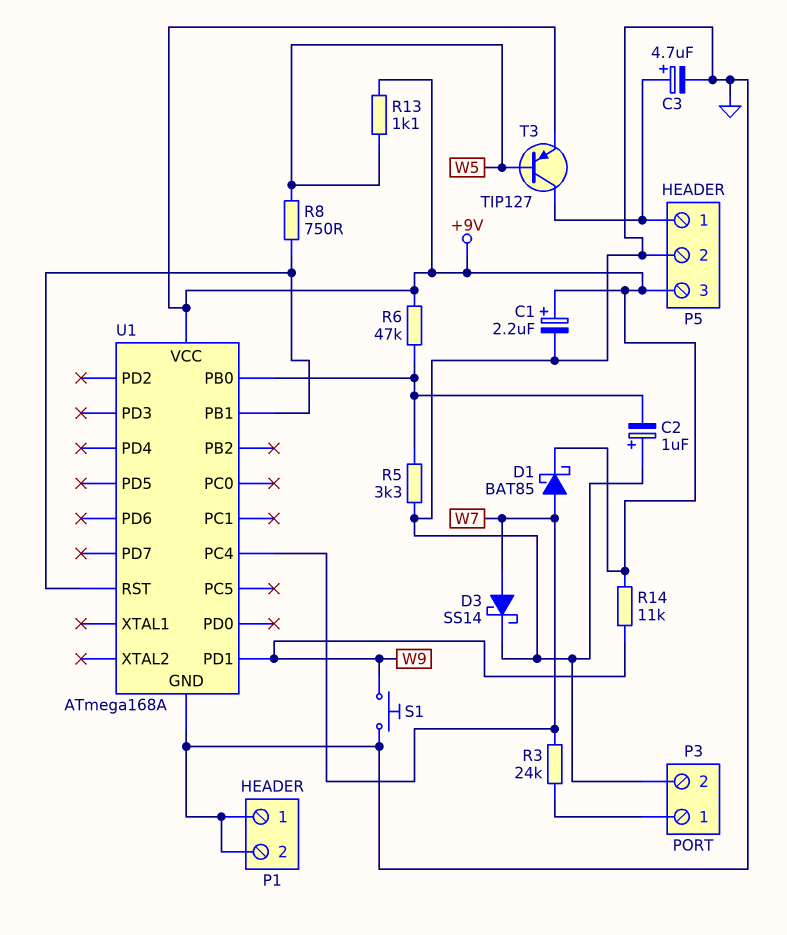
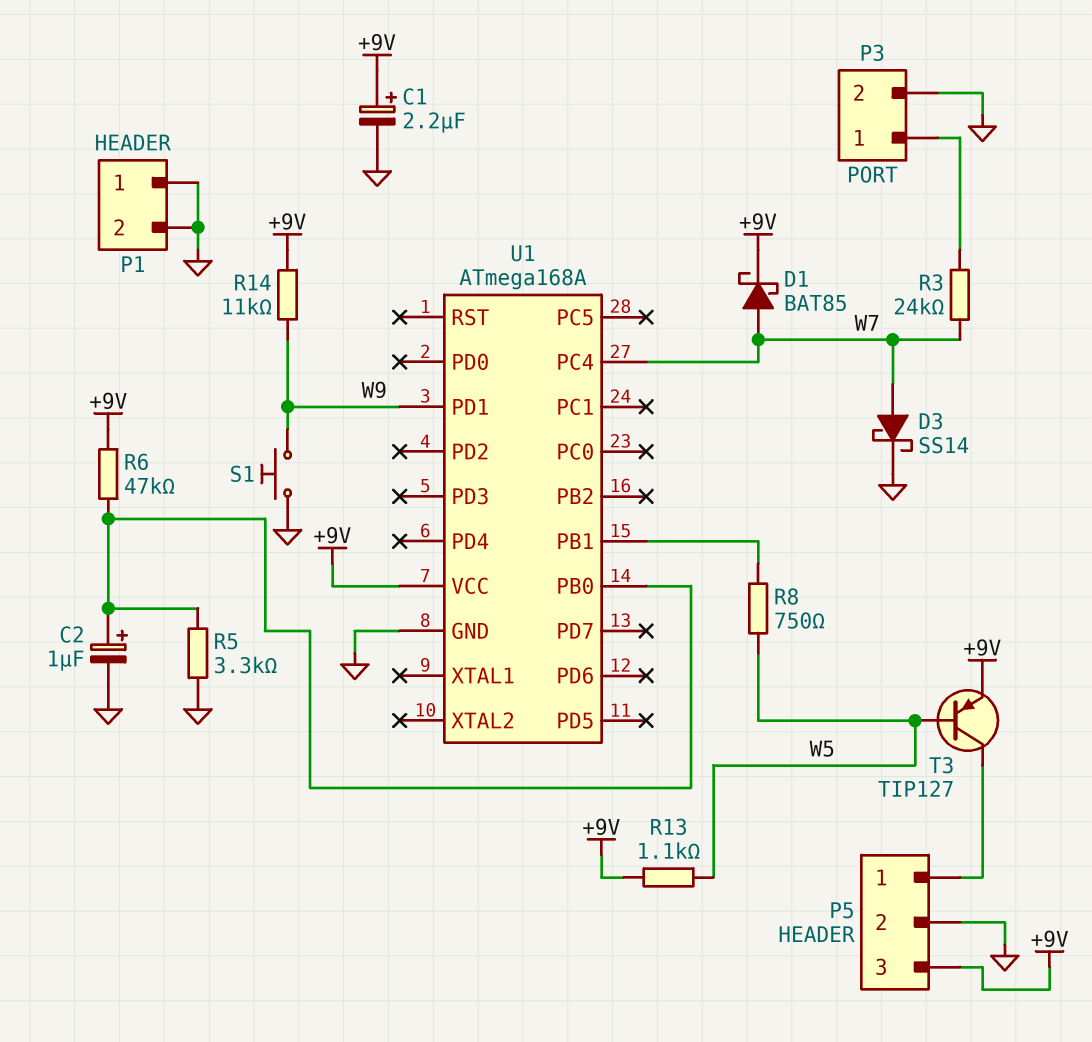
C2: 1uF (plus GND, minus U1/PB0) -> 1uF (plus U1/PB0, minus GND)
C3: 4.7uF (plus P5/1, minus GND) -> none
U1 pin RST: U1/PB1 -> none

